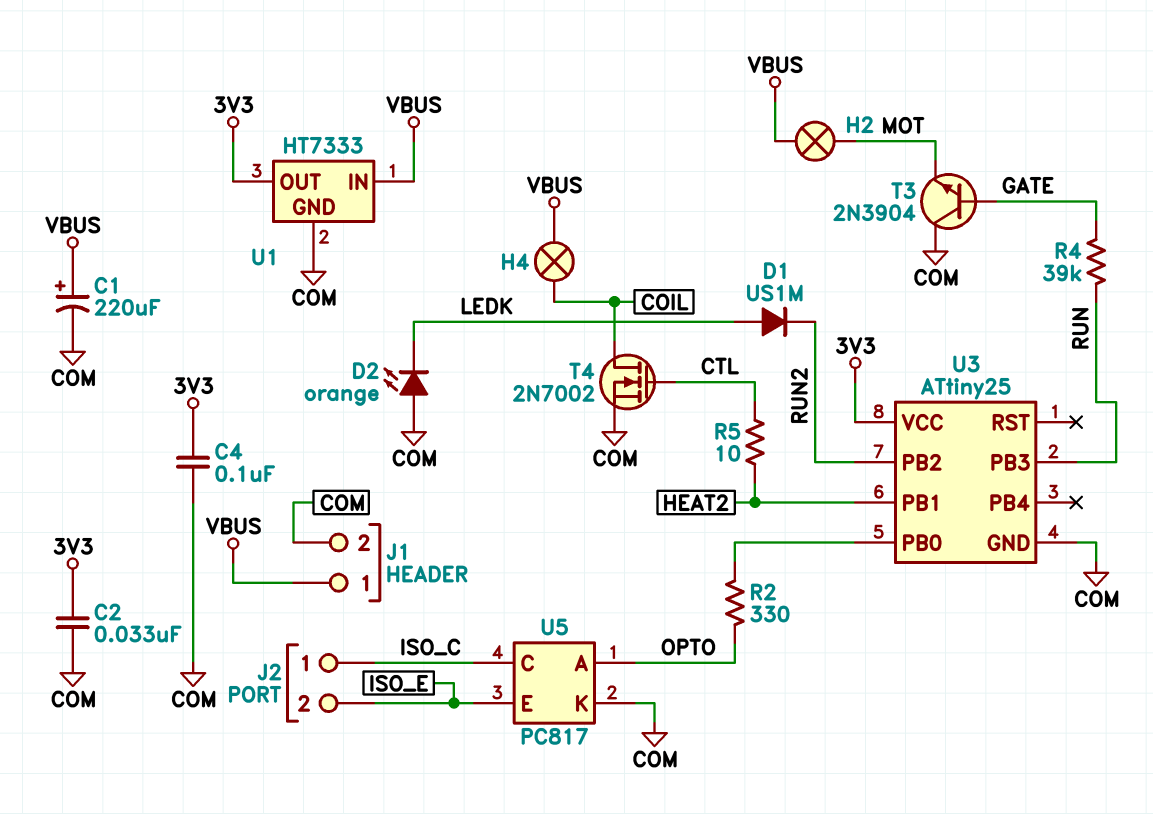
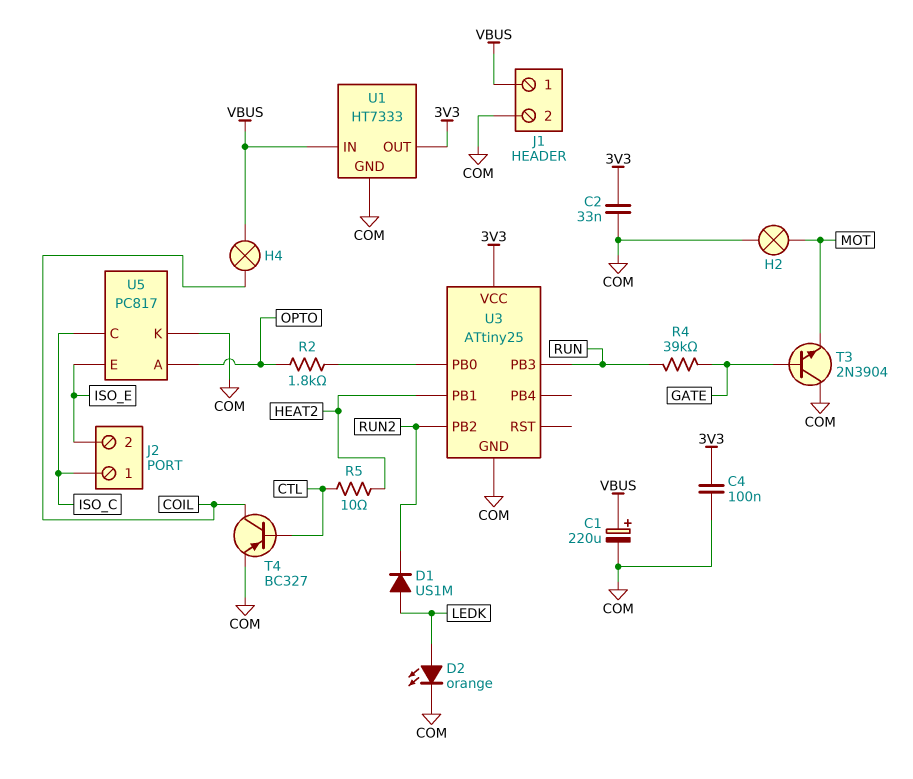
D2: LED orange (A COM, K LEDK) -> LED orange (A LEDK, K COM)
H2: lamp (MOT, VBUS) -> lamp (COM, MOT)
R2: 330 (OPTO, U3/PB0) -> 1.8k (OPTO, U3/PB0)
T4: NMOS 2N7002 (G CTL, D COIL, S COM) -> PNP BC327 (B CTL, C COIL, E COM)

